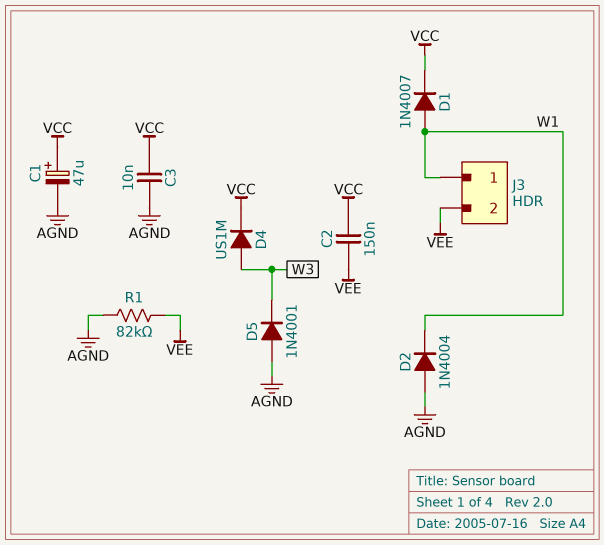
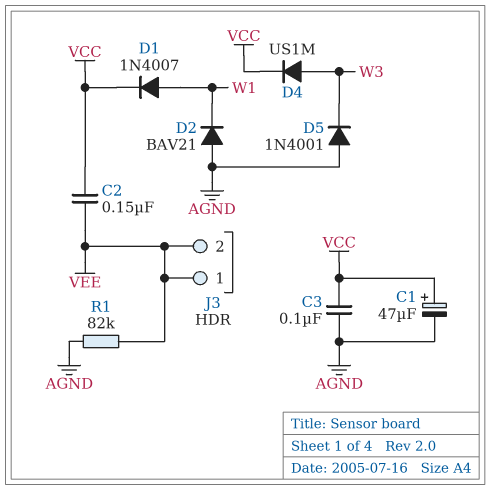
C3: 10nF (AGND, VCC) -> 100nF (AGND, VCC)
D2: diode 1N4004 (A AGND, K W1) -> diode BAV21 (A AGND, K W1)
J3 pin 1: W1 -> VEE

